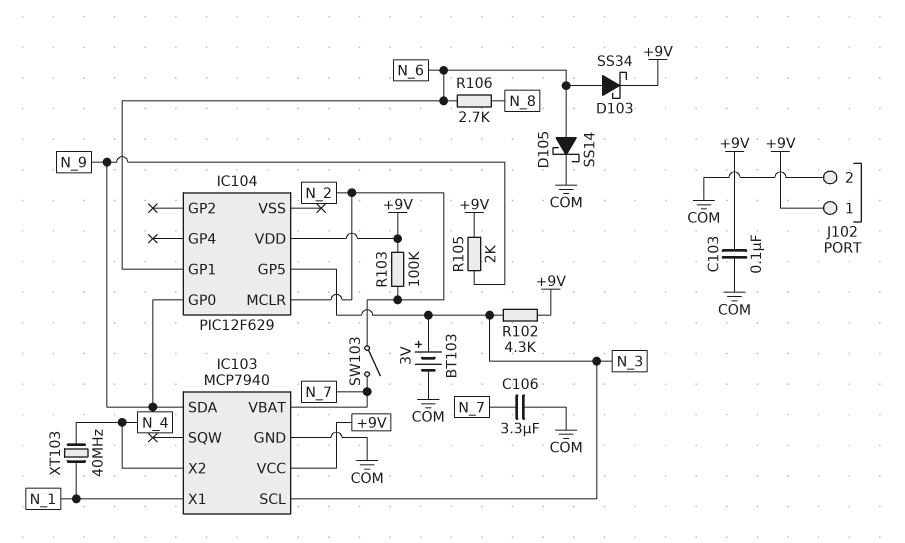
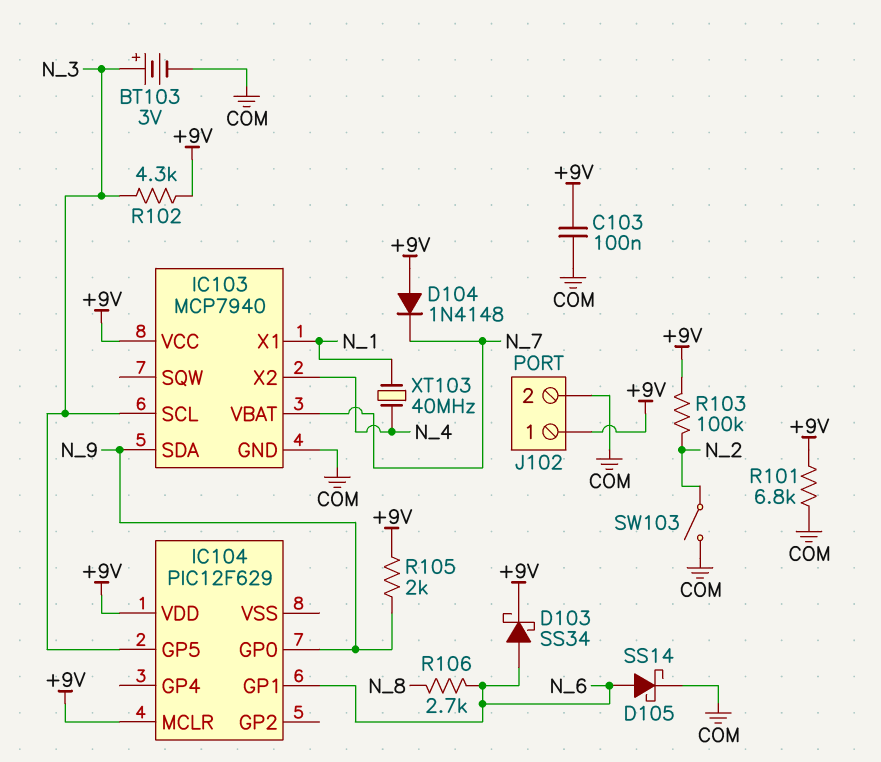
C106: 3.3uF (COM, N_7) -> none
D104: none -> diode 1N4148 (A +9V, K N_7)
IC104 pin MCLR: N_2 -> +9V
R101: none -> 6.8k (+9V, COM)
SW103: switch (N_2, N_7) -> switch (COM, N_2)

